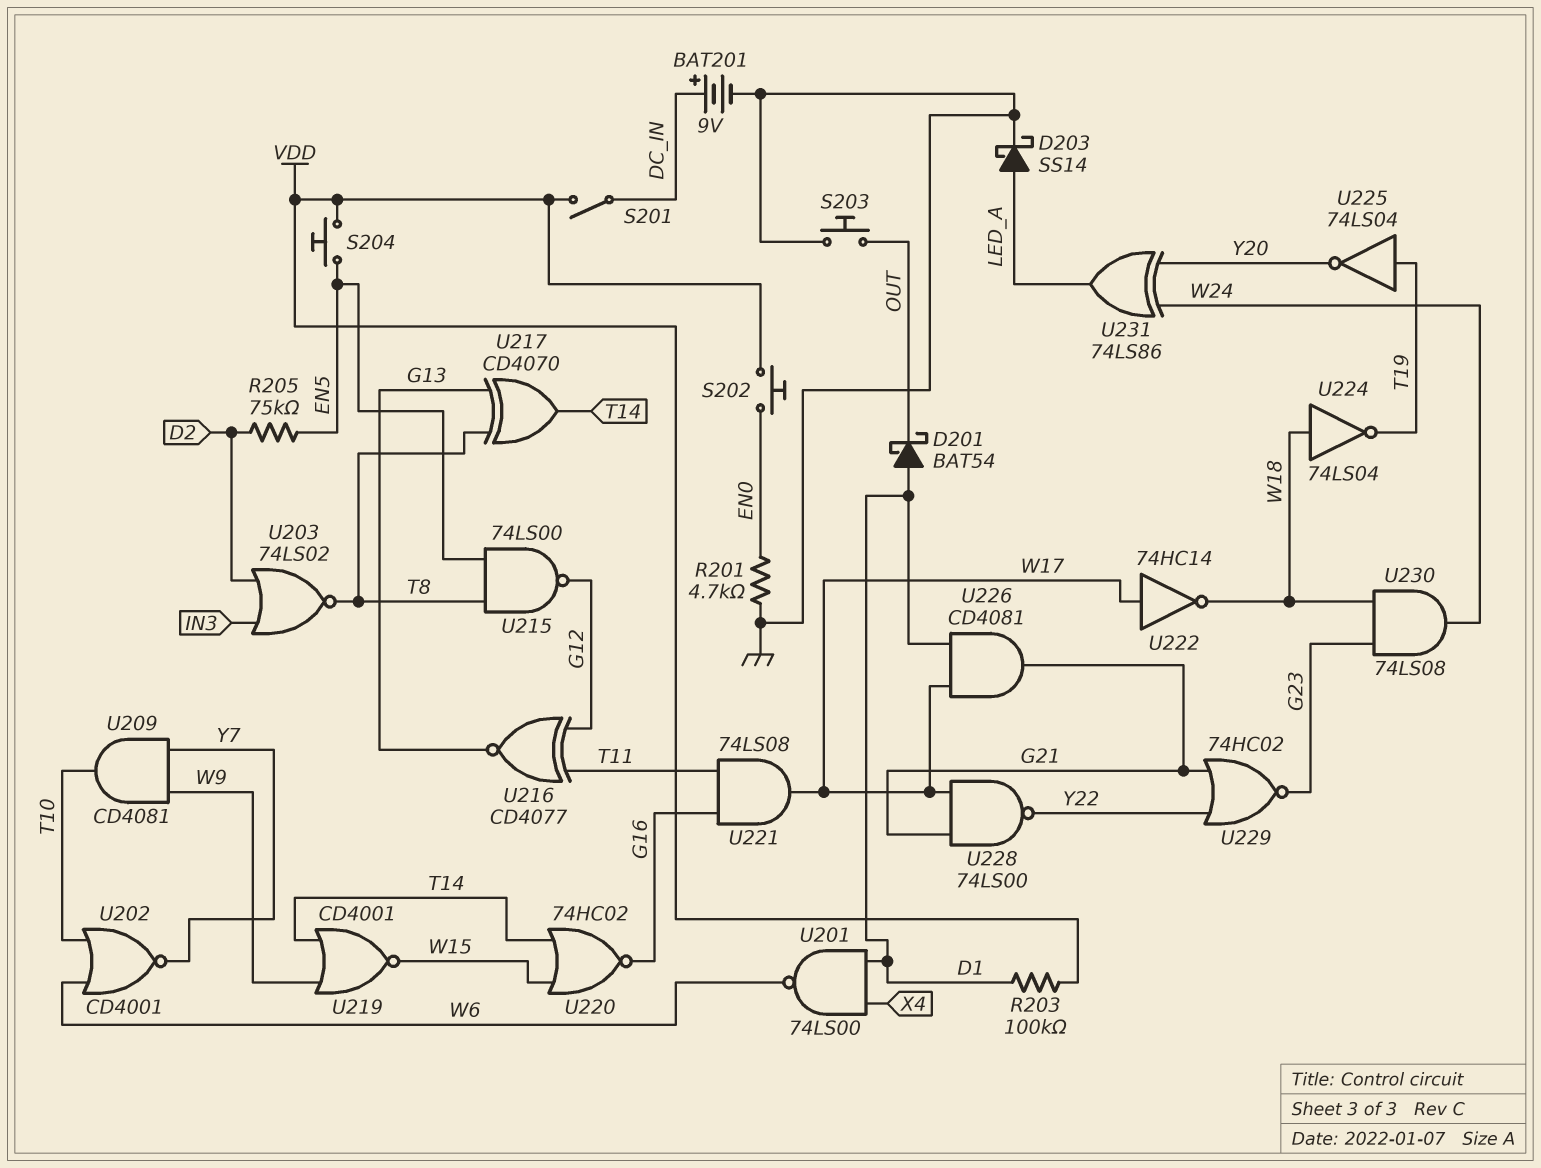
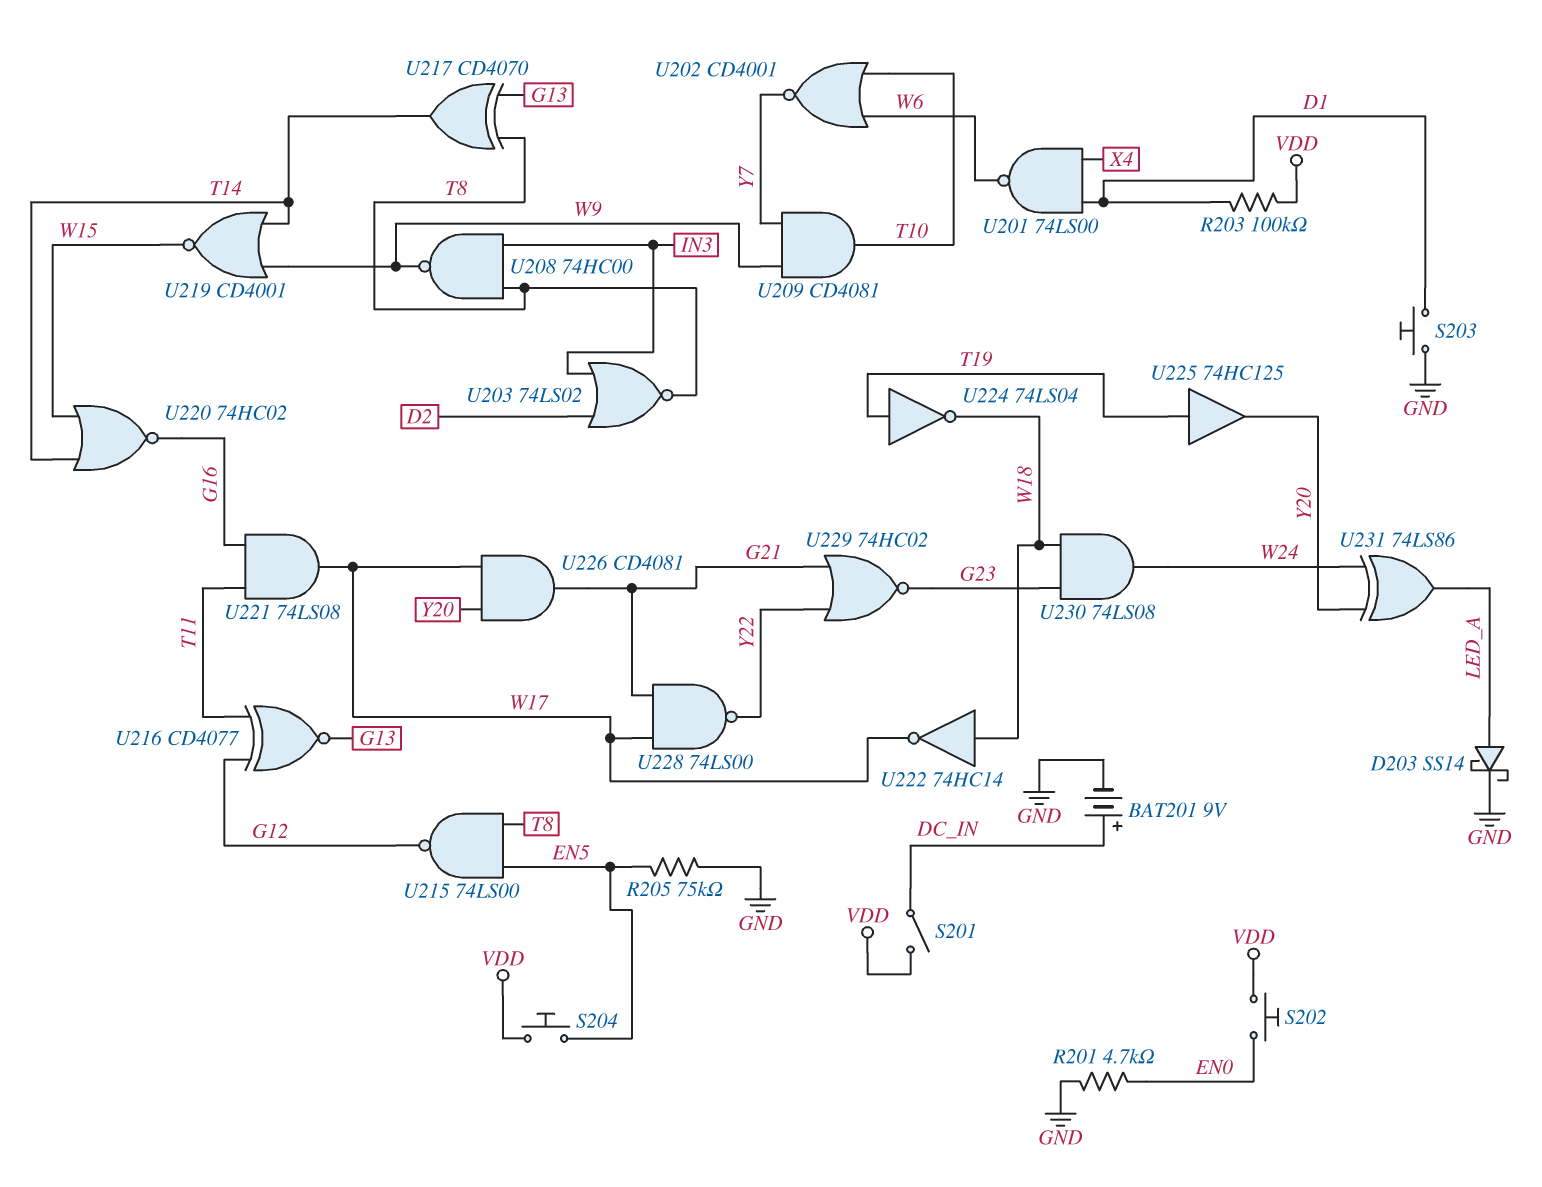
D201: schottky BAT54 (A D1, K OUT) -> none
R205: 75k (D2, EN5) -> 75k (EN5, GND)
S203: button (GND, OUT) -> button (D1, GND)
U208: none -> NAND 74HC00 (in IN3, in T8, out W9)
U222: NOT 74HC14 (in W17, out W18) -> NOT 74HC14 (in W18, out W17)
U224: NOT 74LS04 (in W18, out T19) -> NOT 74LS04 (in T19, out W18)
U225: NOT 74LS04 (in T19, out Y20) -> buffer 74HC125 (in T19, out Y20)
U226: AND CD4081 (in D1, in W17, out G21) -> AND CD4081 (in W17, in Y20, out G21)

